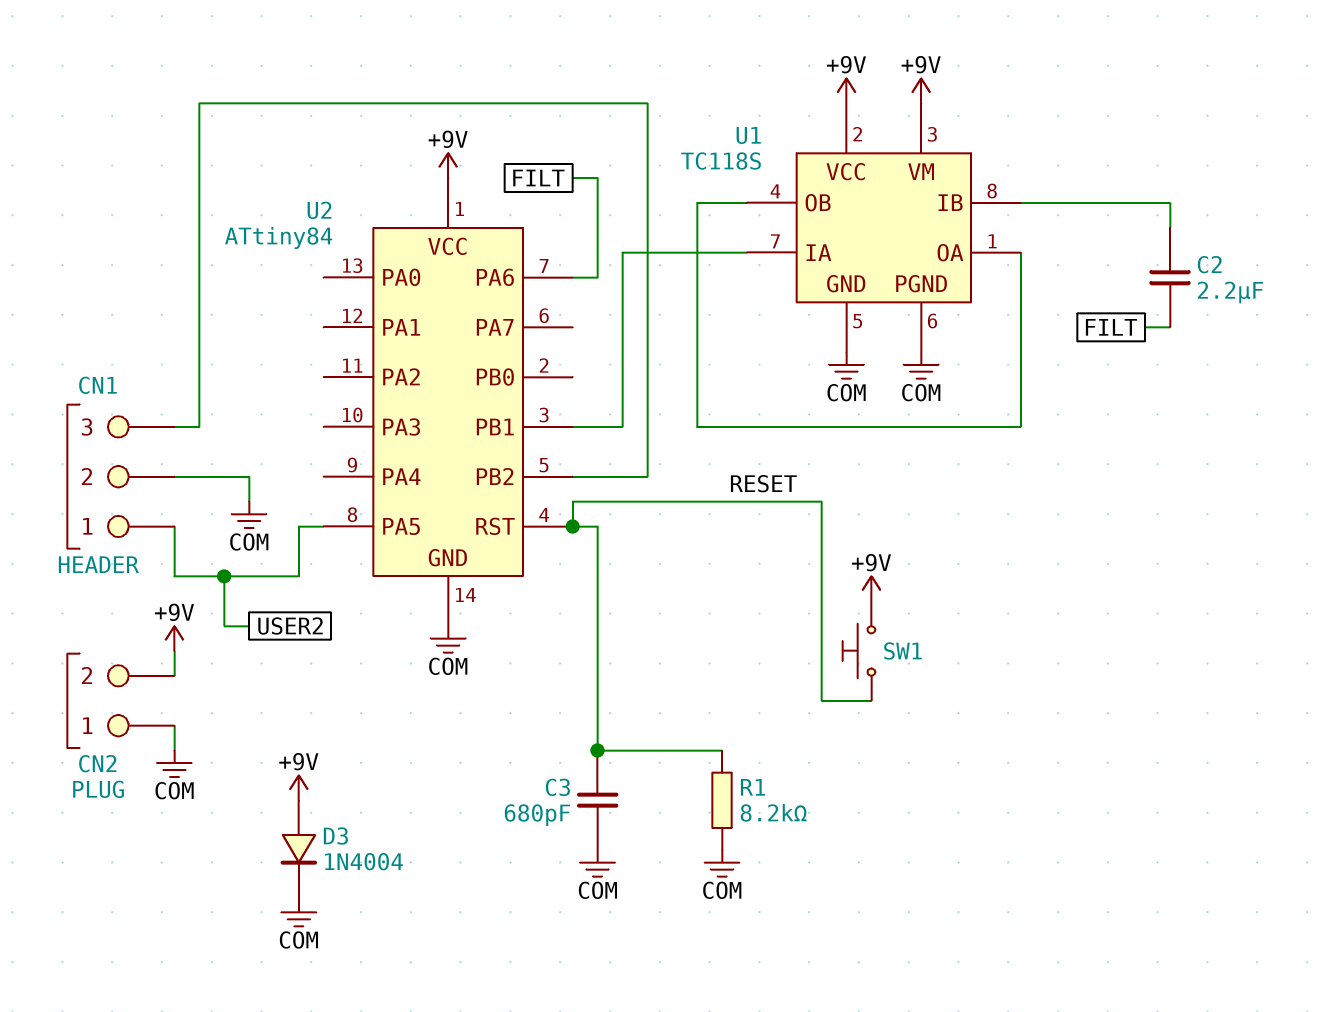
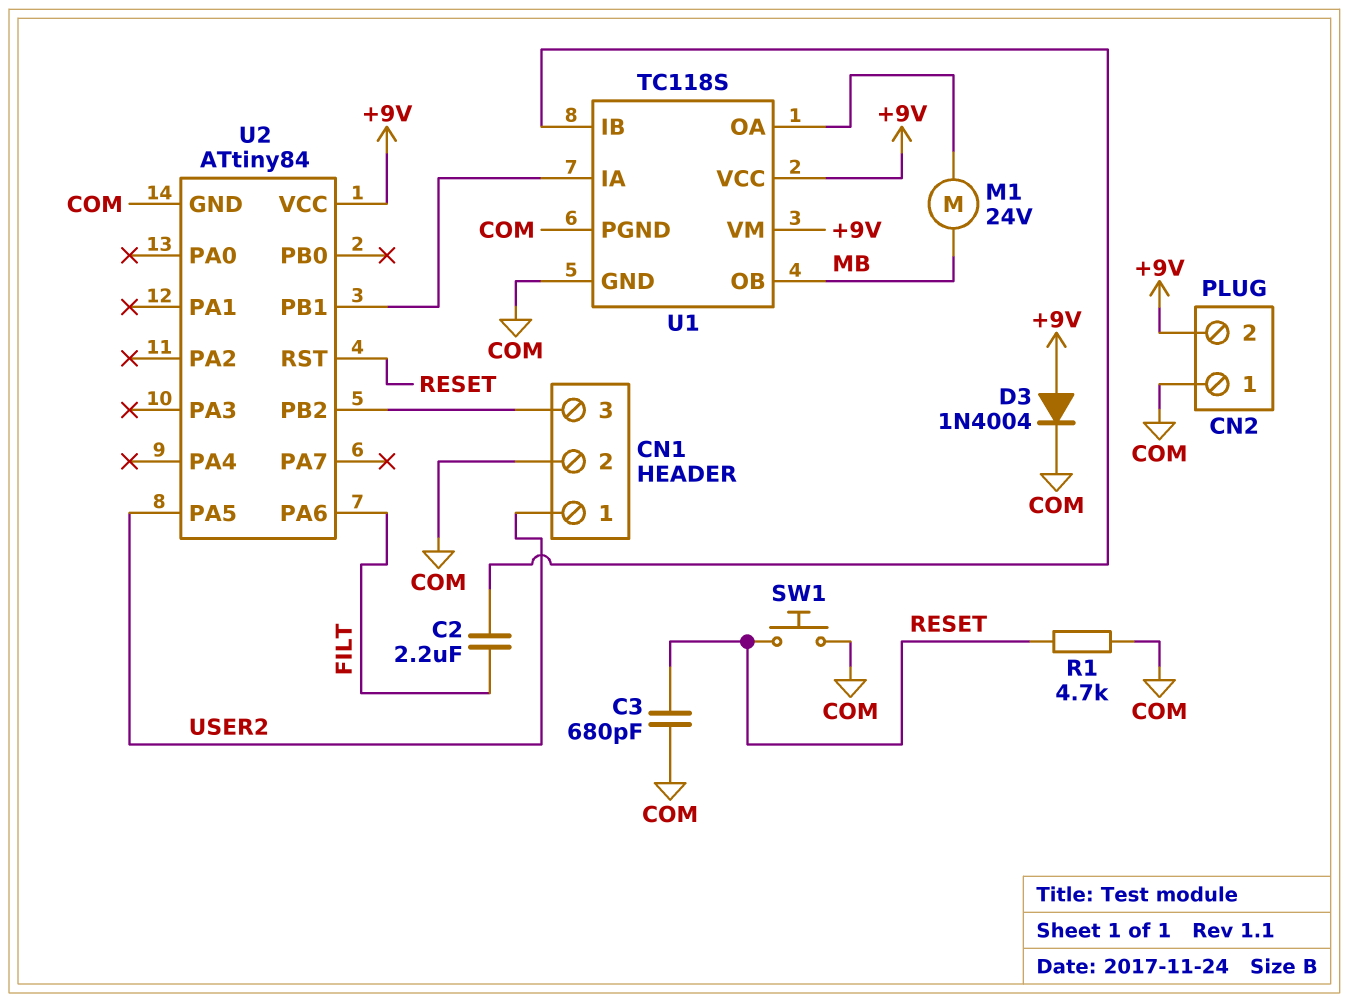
M1: none -> motor 24V (MB, U1/OA)
R1: 8.2k (COM, RESET) -> 4.7k (COM, RESET)
SW1: button (+9V, RESET) -> button (COM, RESET)
U1 pin OB: U1/OA -> MB

